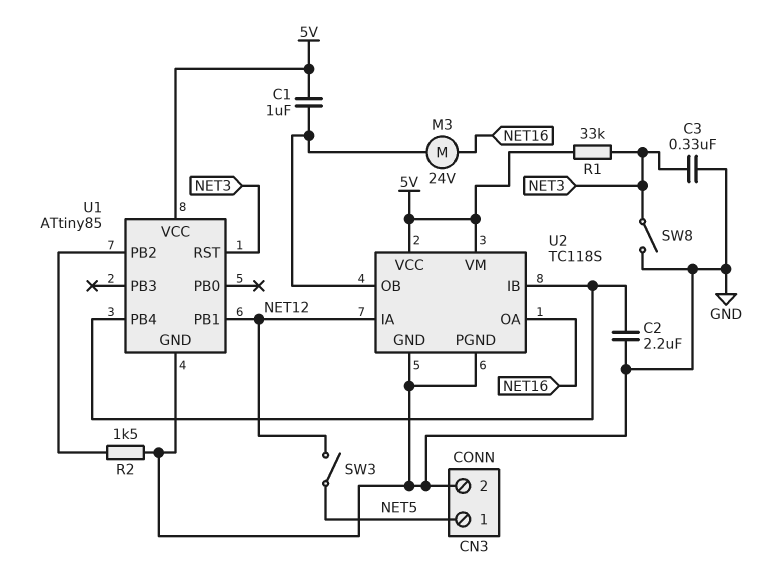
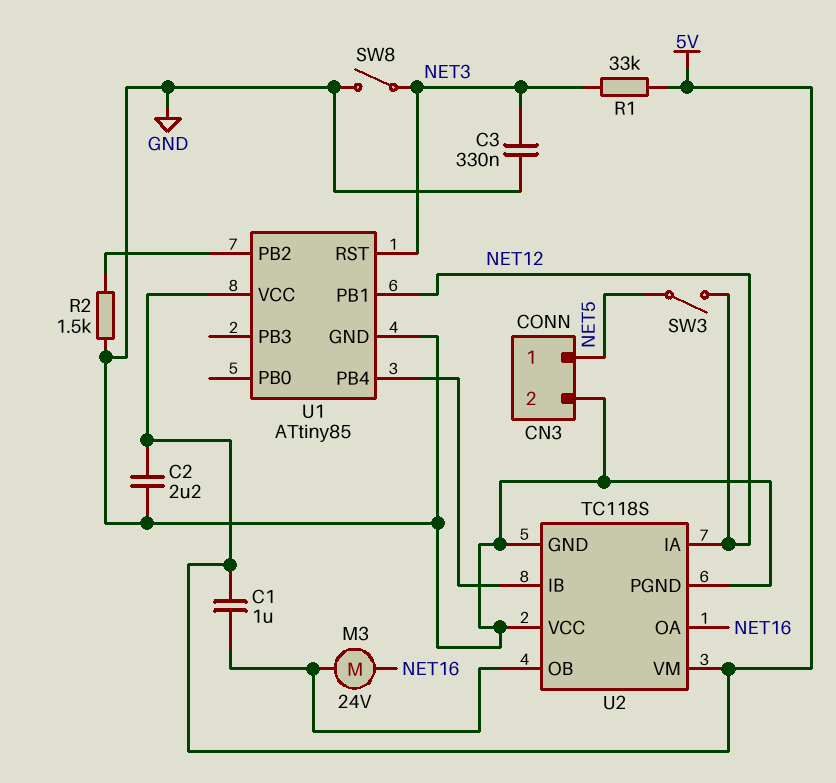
C2: 2.2uF (GND, U1/PB4) -> 2.2uF (5V, GND)
U2 pin VCC: 5V -> GND

